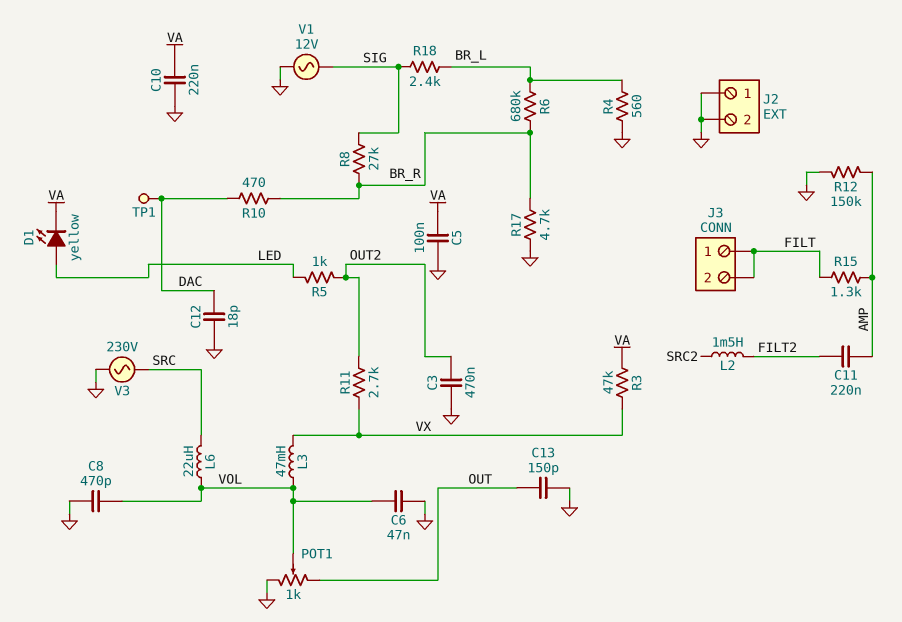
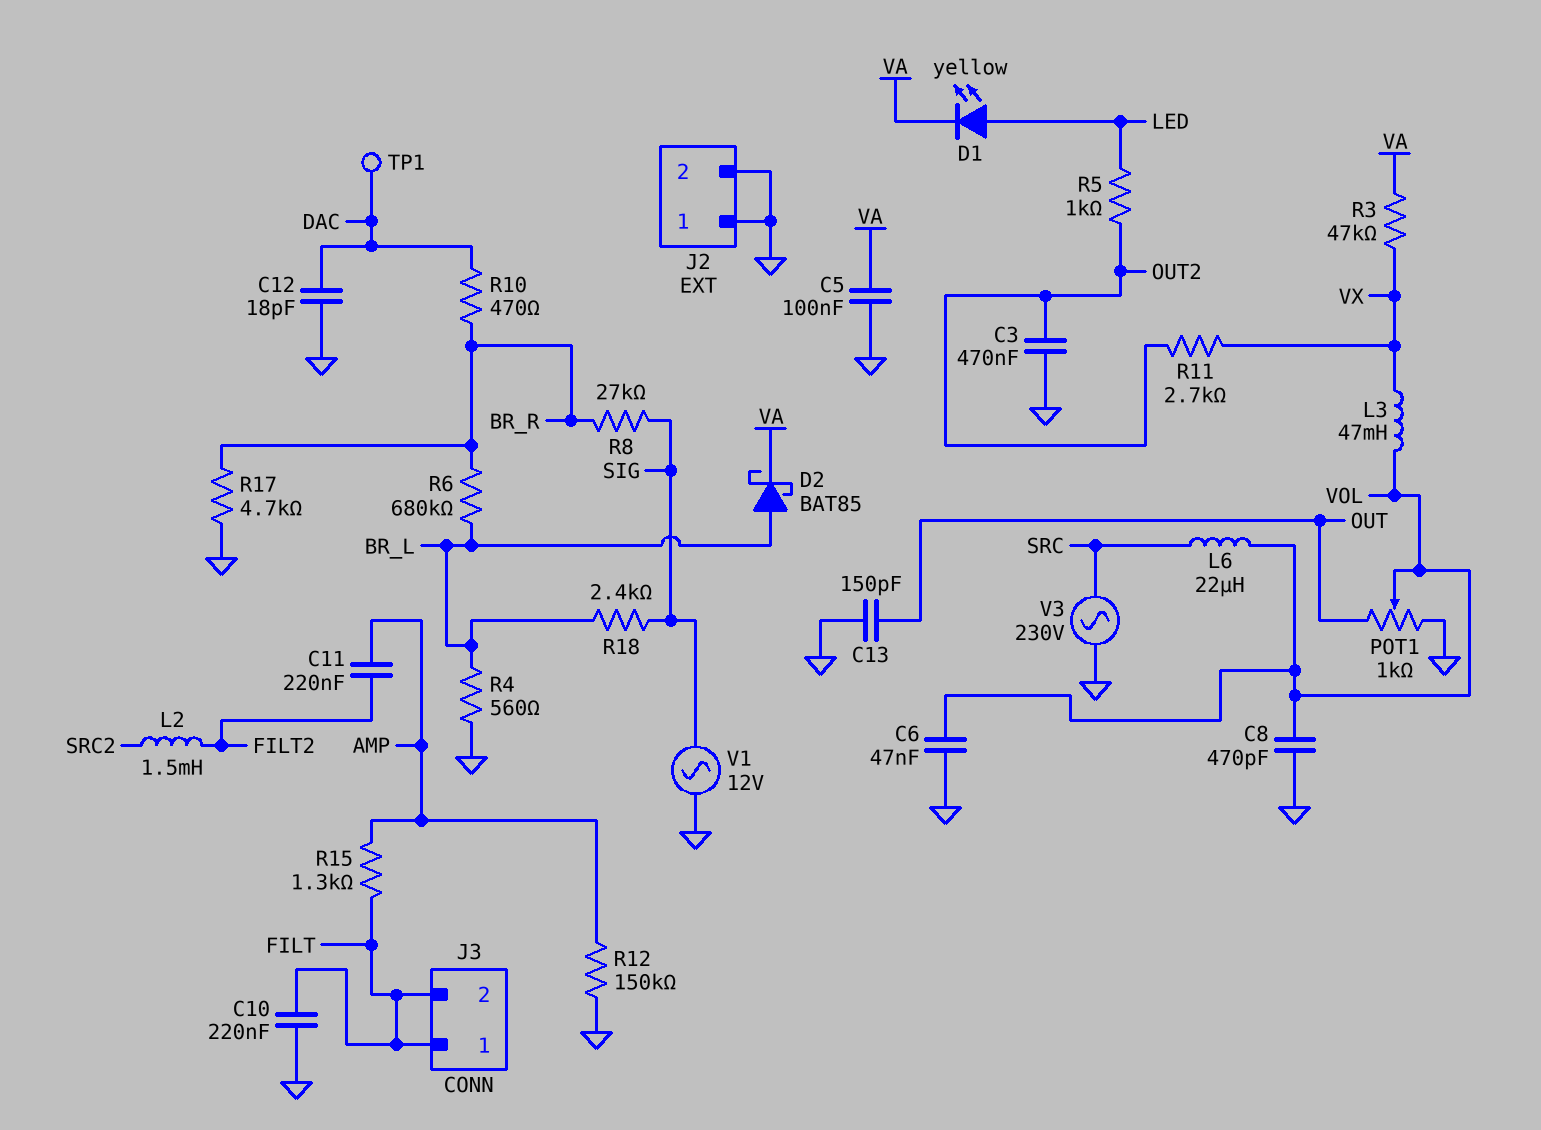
C10: 220nF (GND, VA) -> 220nF (FILT, GND)
D2: none -> schottky BAT85 (A BR_L, K VA)

